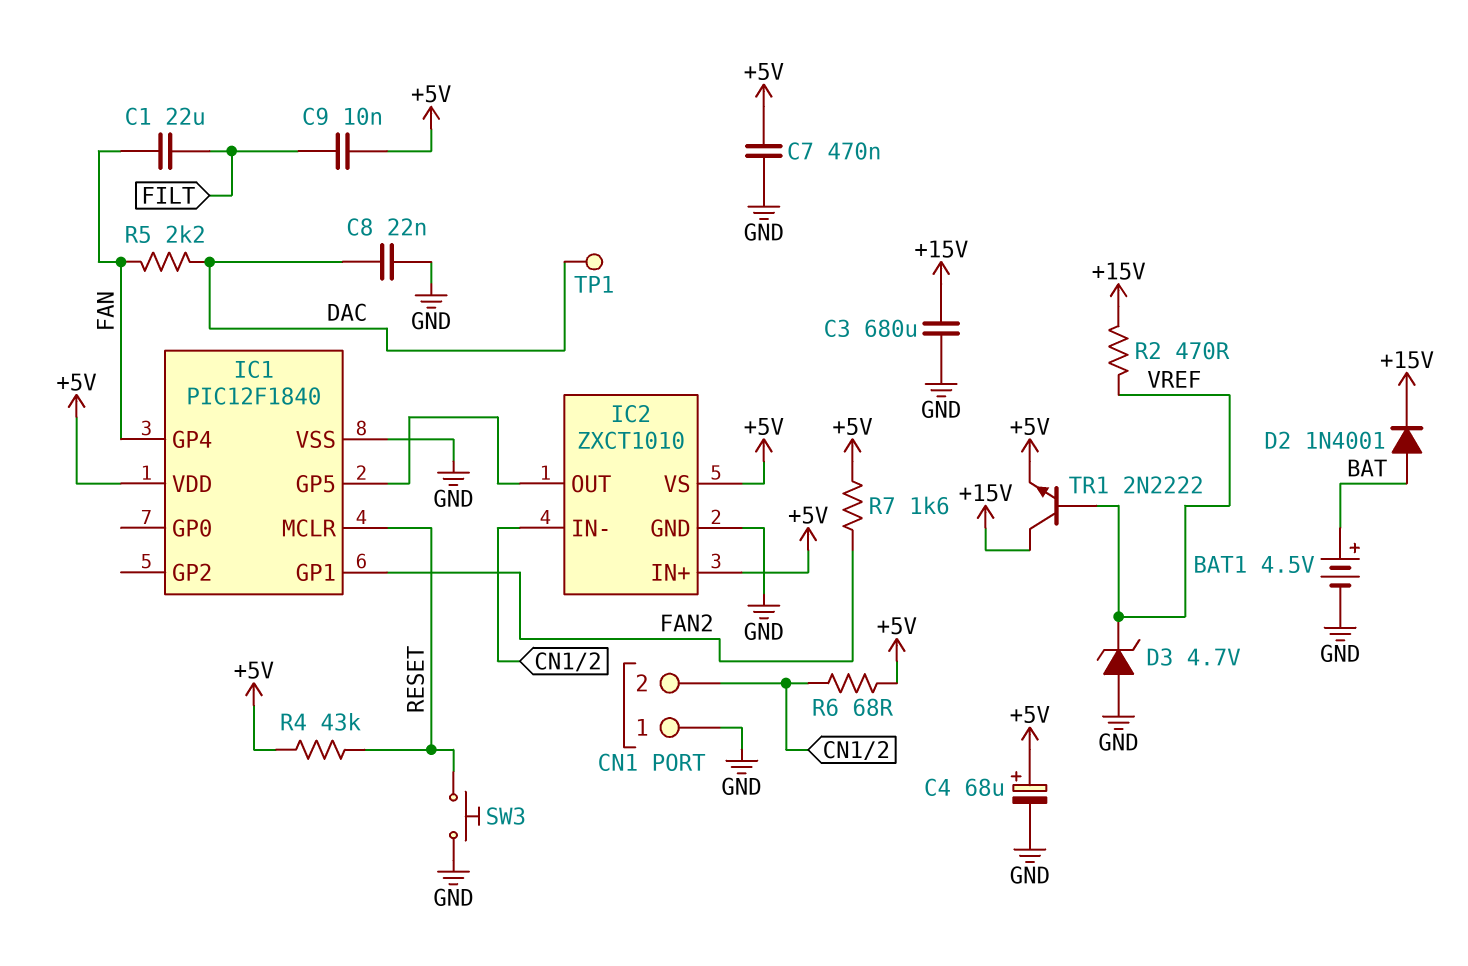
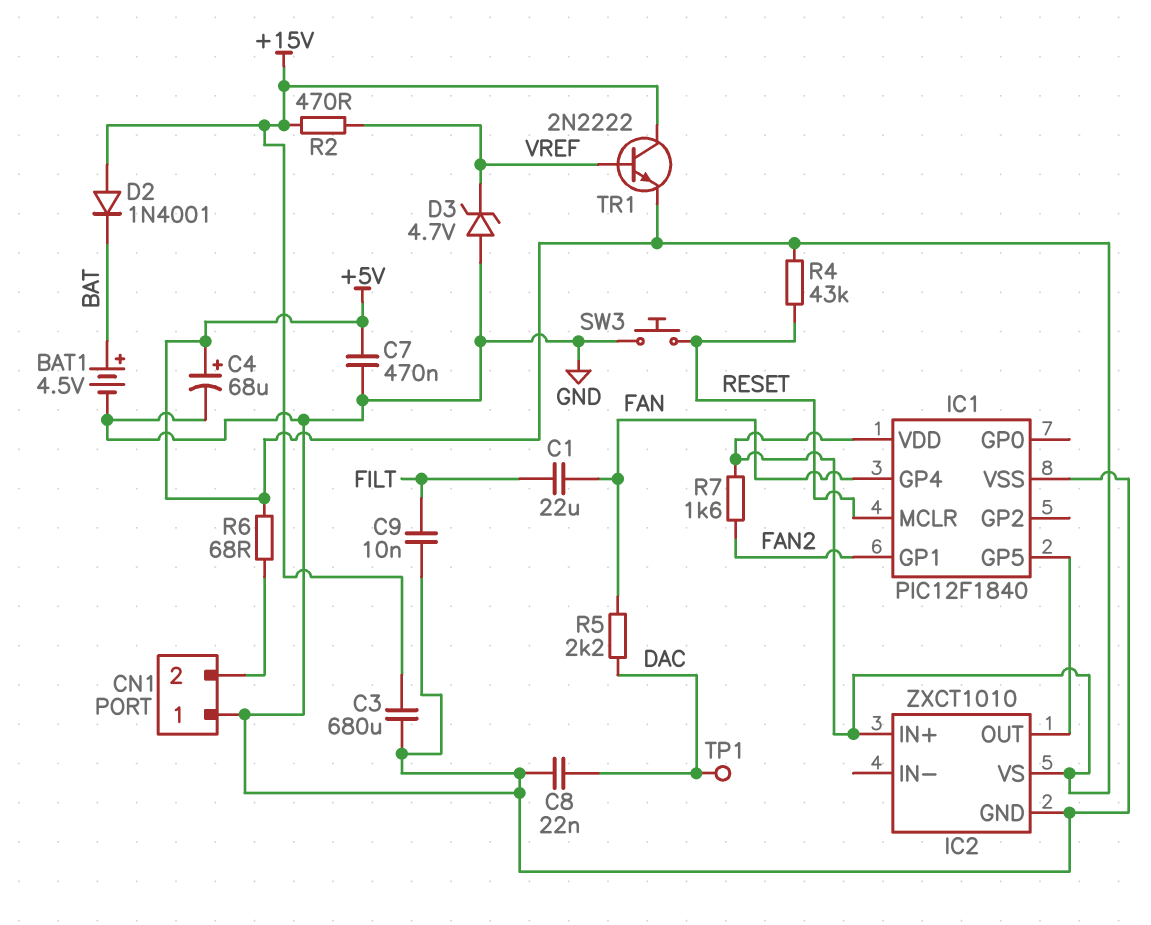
C9: 10nF (+5V, FILT) -> 10nF (FILT, GND)
D2: diode 1N4001 (A BAT, K +15V) -> diode 1N4001 (A +15V, K BAT)
IC2 pin IN-: CN1/2 -> none

